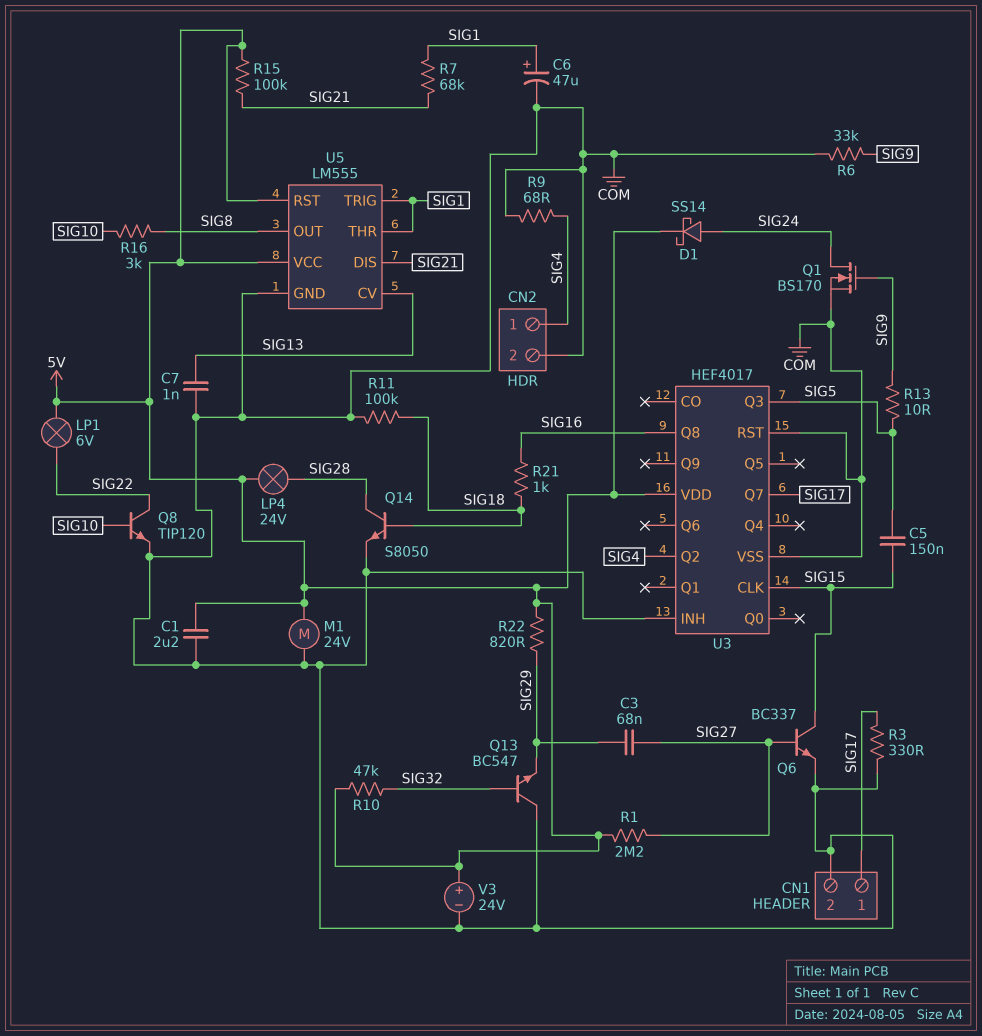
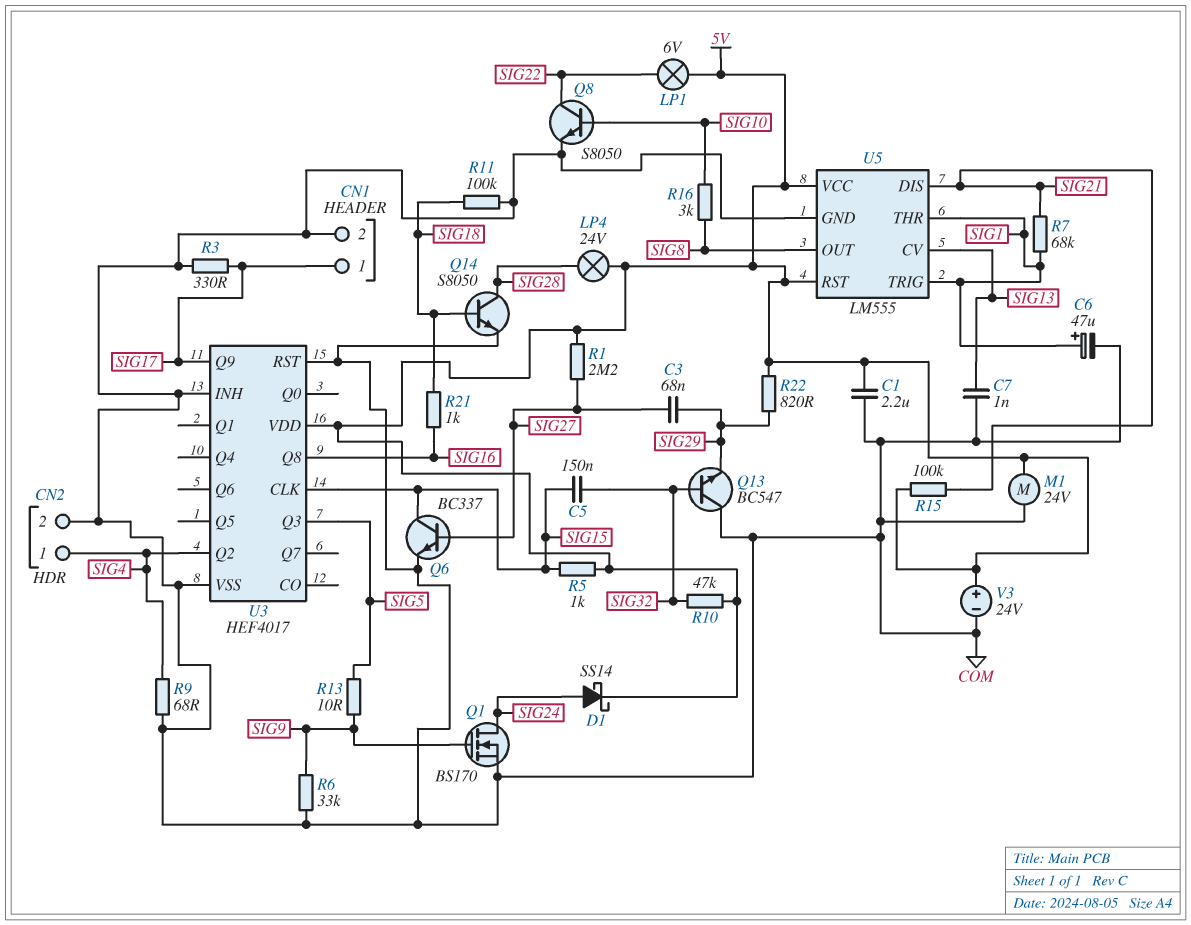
C5: 150nF (SIG5, SIG15) -> 150nF (SIG15, SIG32)
Q8: NPN TIP120 (B SIG10, C SIG22, E COM) -> NPN S8050 (B SIG10, C SIG22, E COM)
R5: none -> 1k (5V, SIG15)
U3 pin Q7: SIG17 -> none
U3 pin Q9: none -> SIG17

